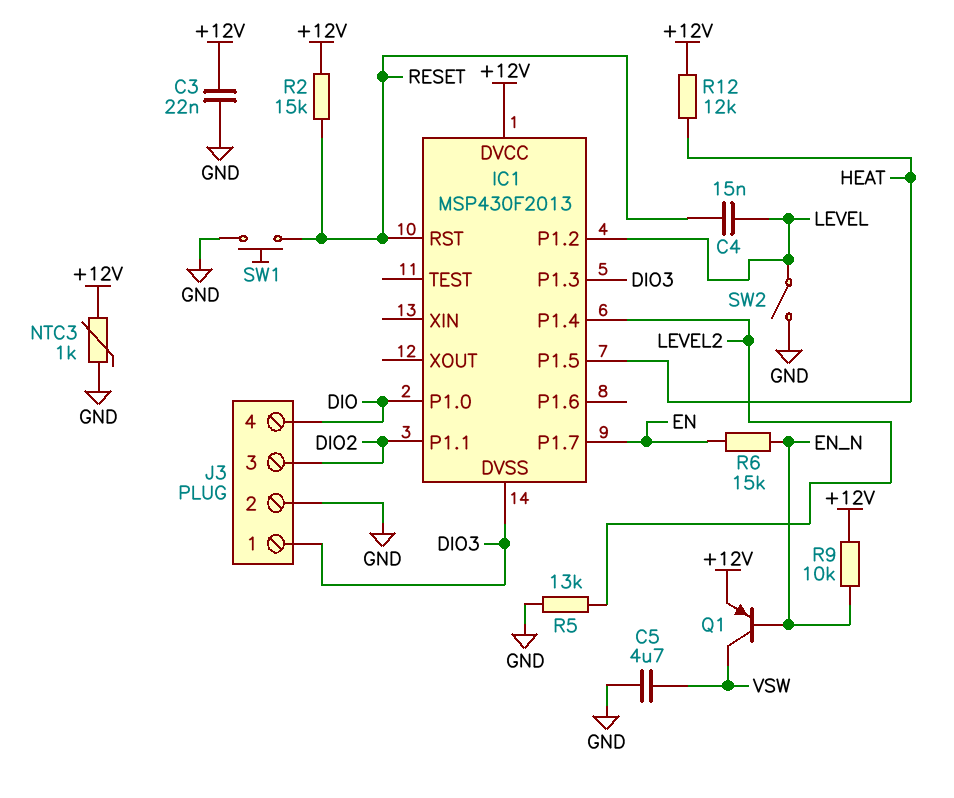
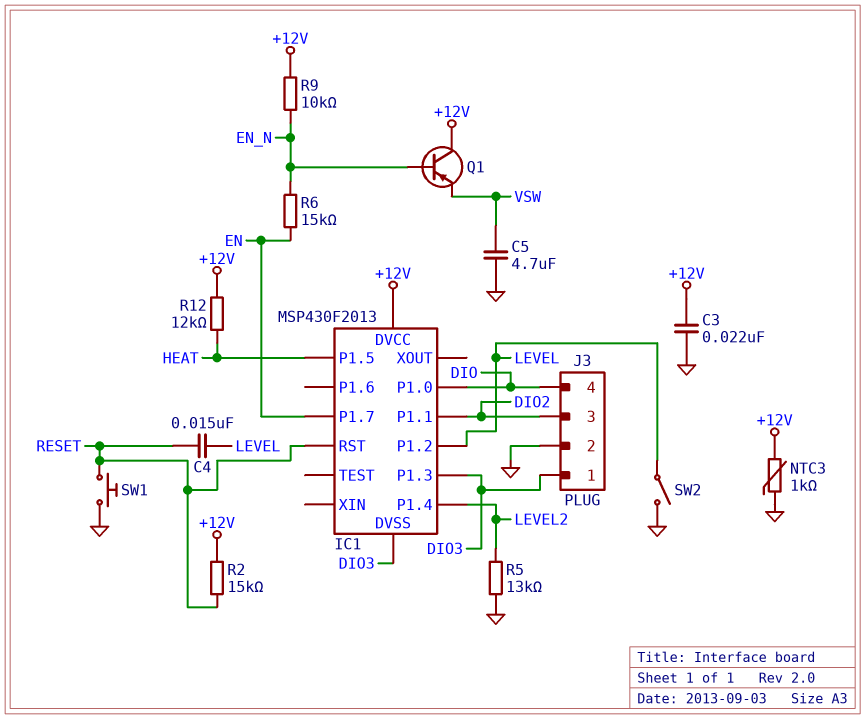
Q1: PNP (B EN_N, C VSW, E +12V) -> PNP (B EN_N, C +12V, E VSW)

